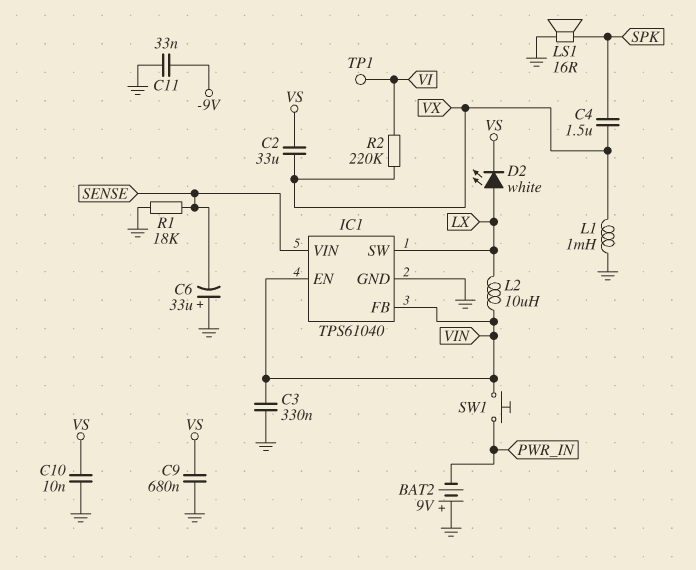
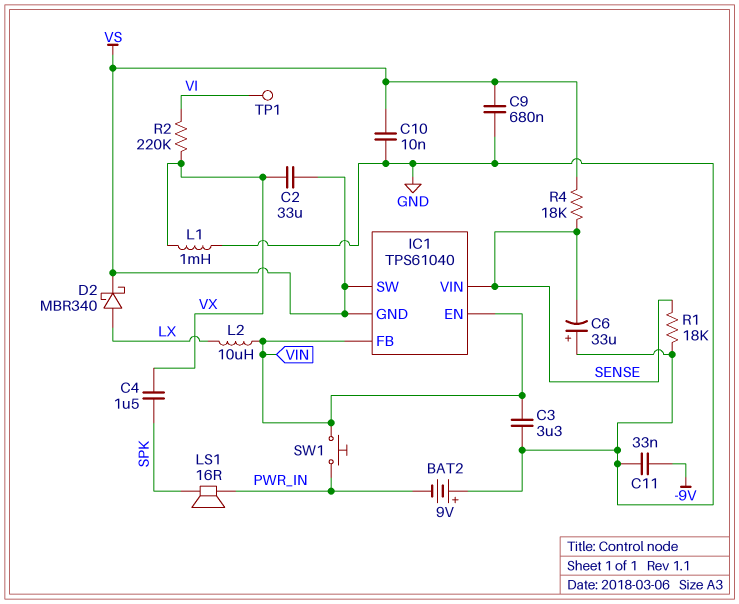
C3: 330nF (GND, VIN) -> 3.3uF (GND, VIN)
D2: LED white (A LX, K VS) -> schottky MBR340 (A LX, K VS)
IC1 pin GND: GND -> VS
IC1 pin SW: LX -> VS
LS1: speaker 16R (GND, SPK) -> speaker 16R (PWR_IN, SPK)
R4: none -> 18k (SENSE, VS)

